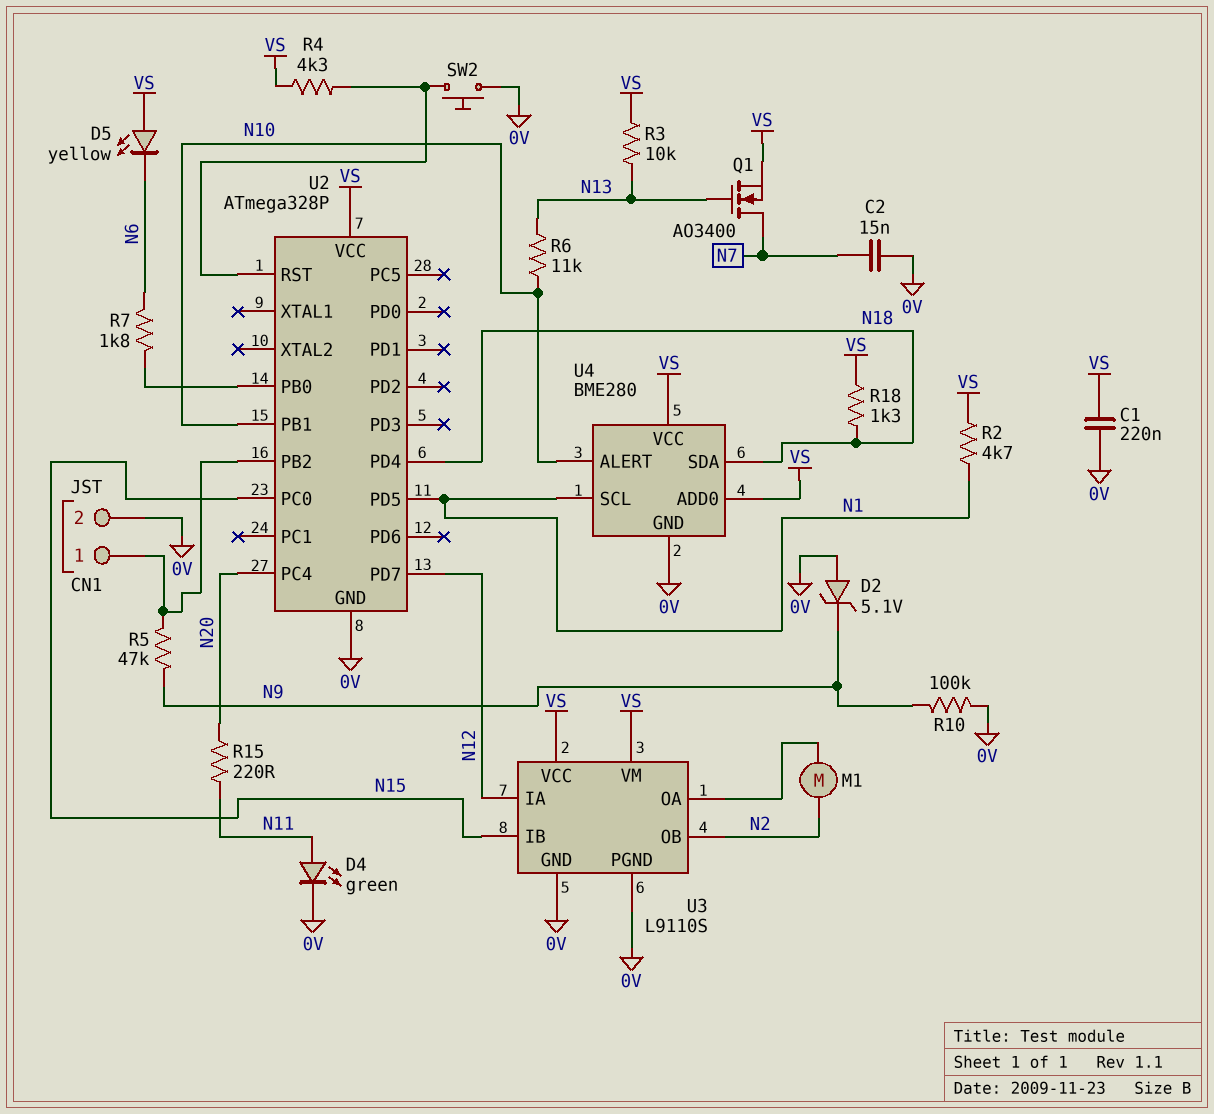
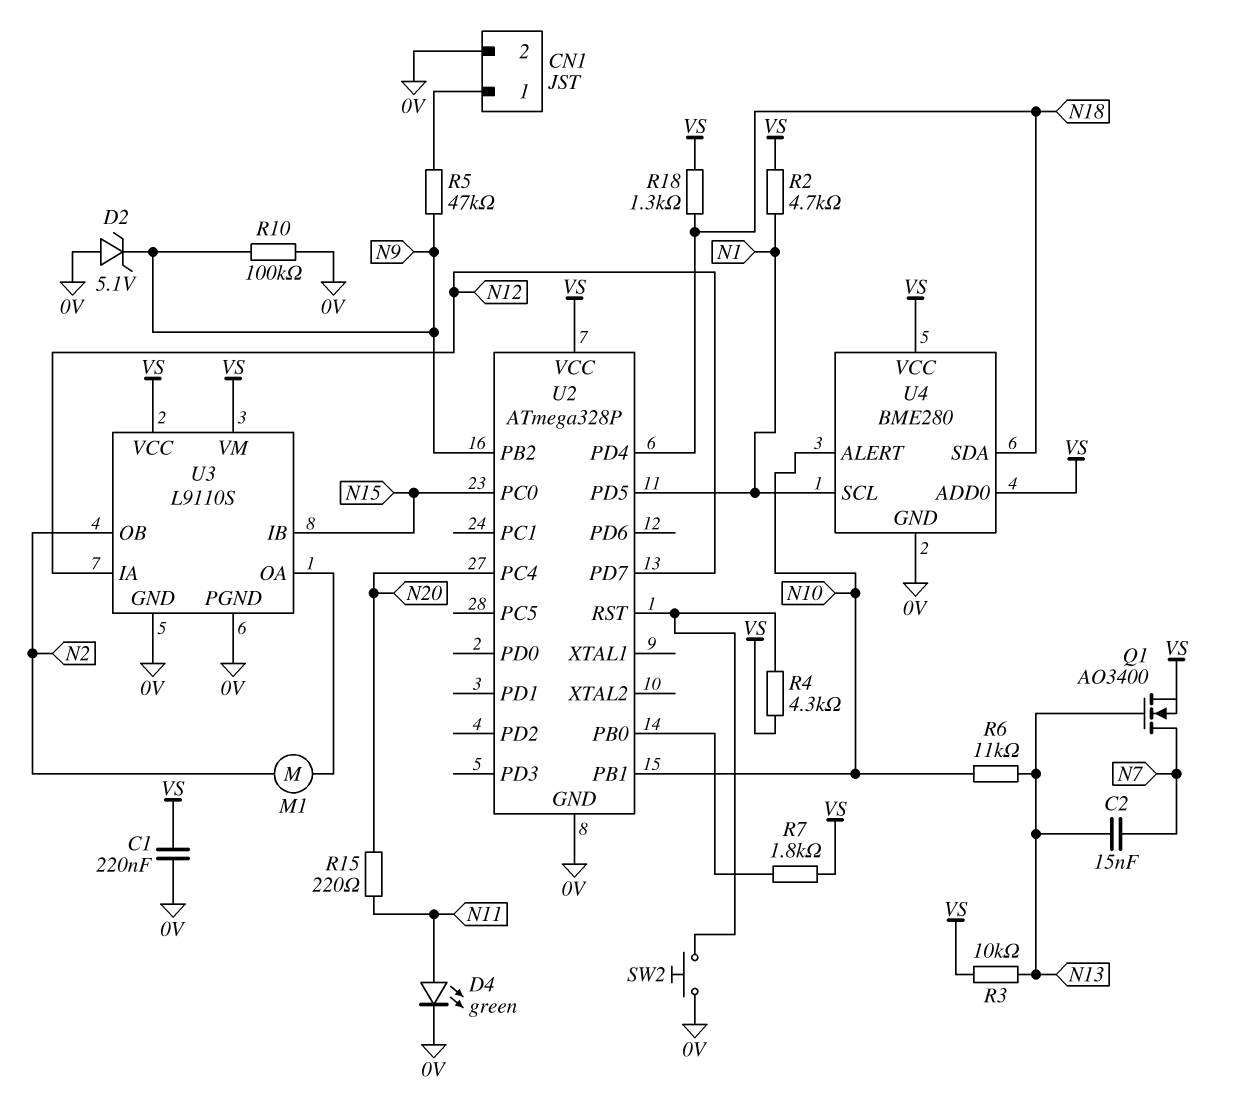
C2: 15nF (0V, N7) -> 15nF (N7, N13)
D5: LED yellow (A VS, K N6) -> none
R7: 1.8k (N6, U2/PB0) -> 1.8k (U2/PB0, VS)
U2 pin PB2: CN1/1 -> N9

